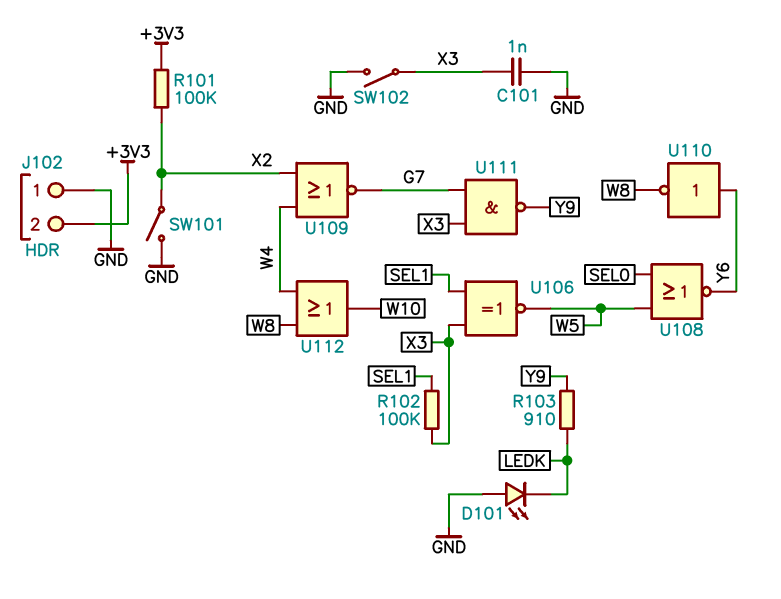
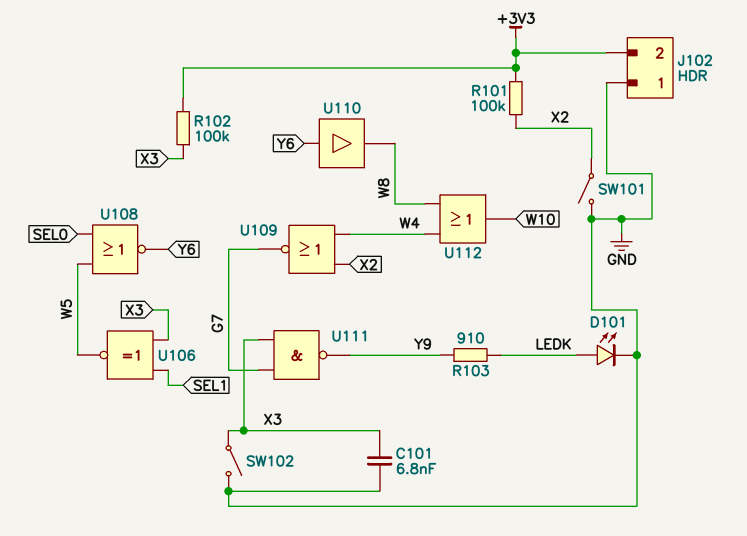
C101: 1nF (GND, X3) -> 6.8nF (GND, X3)
D101: LED (A GND, K LEDK) -> LED (A LEDK, K GND)
R102: 100k (SEL1, X3) -> 100k (+3V3, X3)
U110: NOT (in Y6, out W8) -> buffer (in Y6, out W8)

